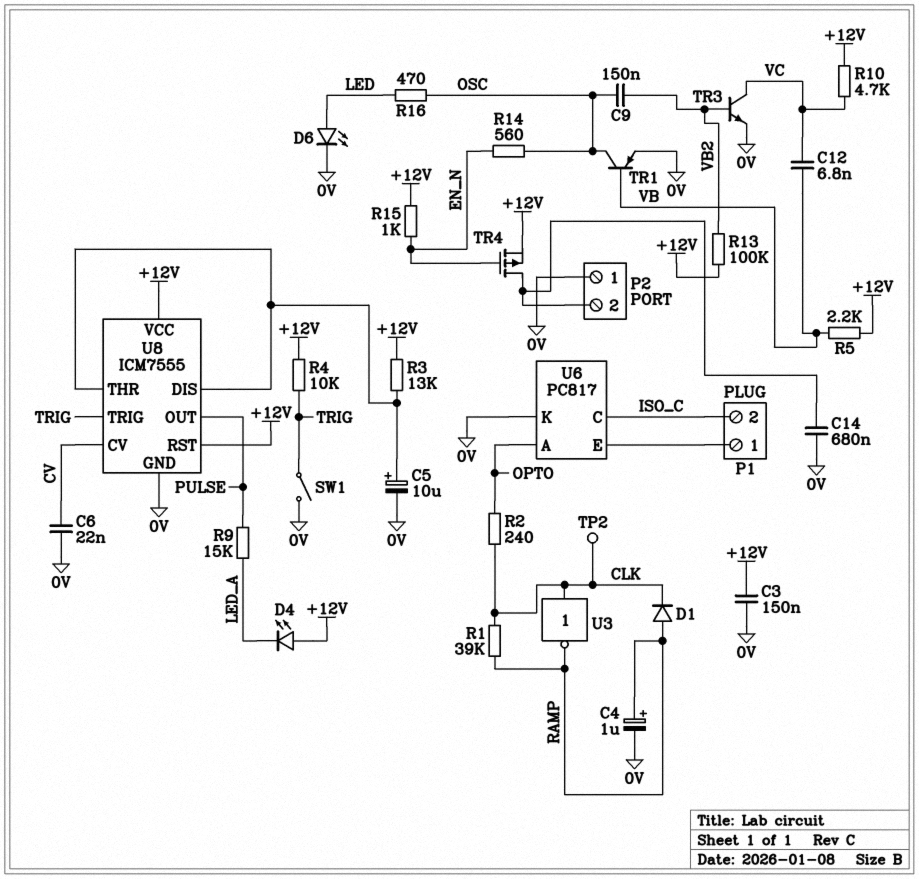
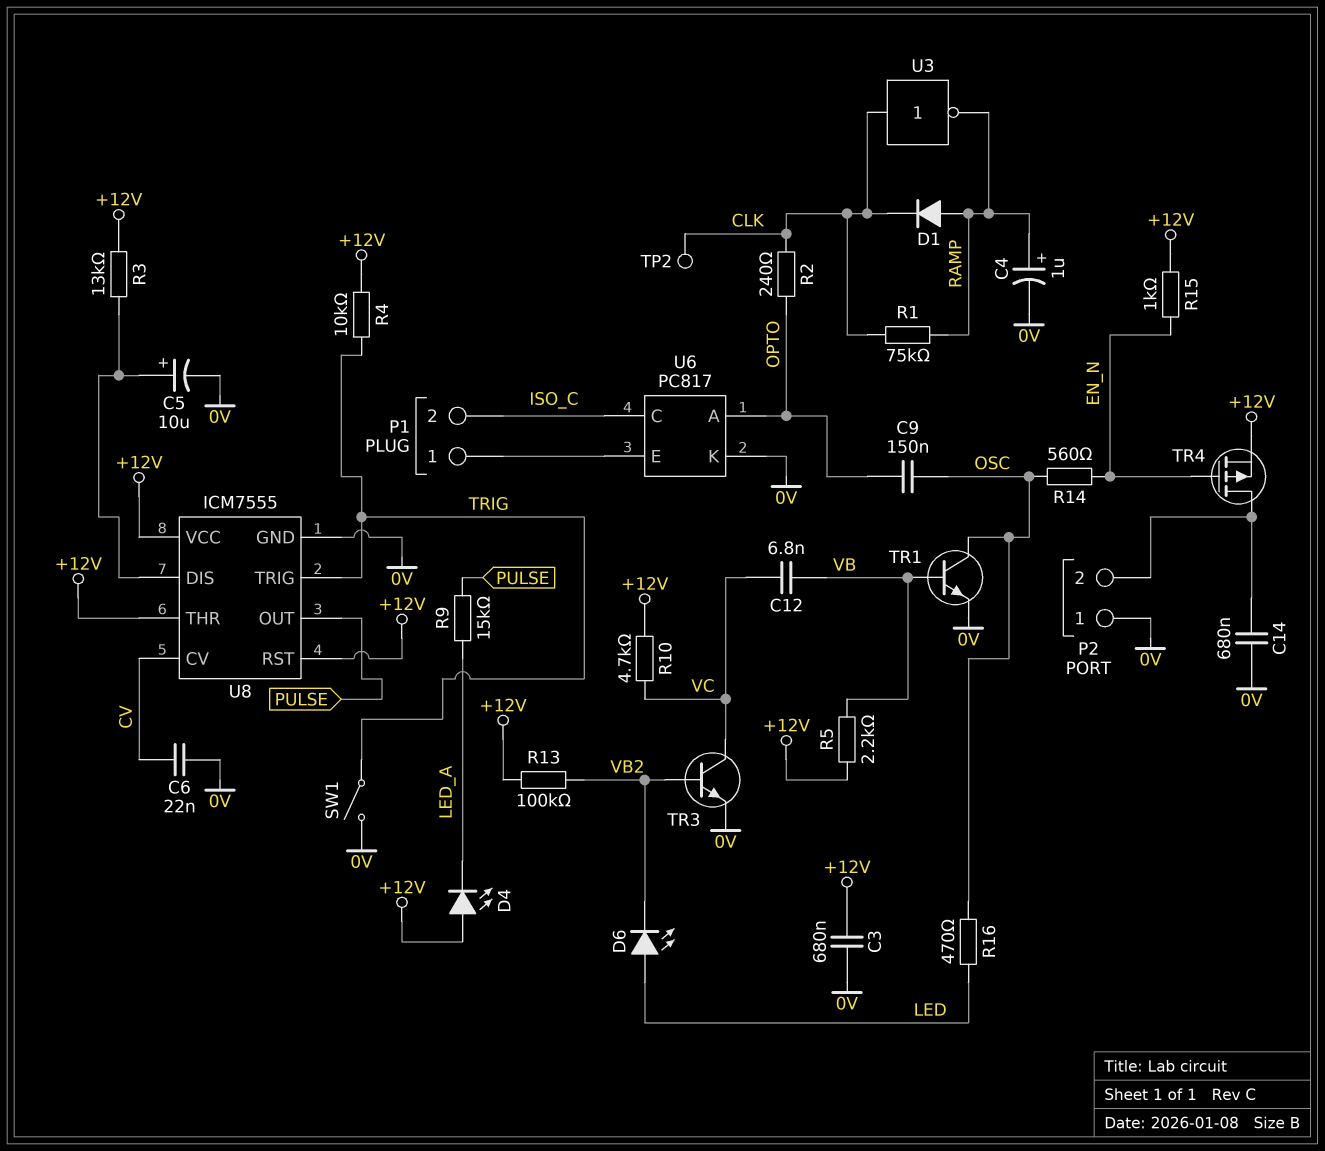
C3: 150nF (+12V, 0V) -> 680nF (+12V, 0V)
C9: 150nF (OSC, VB2) -> 150nF (OPTO, OSC)
D6: LED (A LED, K 0V) -> LED (A LED, K VB2)
R1: 39k (CLK, RAMP) -> 75k (CLK, RAMP)
TR1: PNP (B VB, C OSC, E 0V) -> NPN (B VB, C OSC, E 0V)
U8 pin THR: U8/DIS -> +12V

